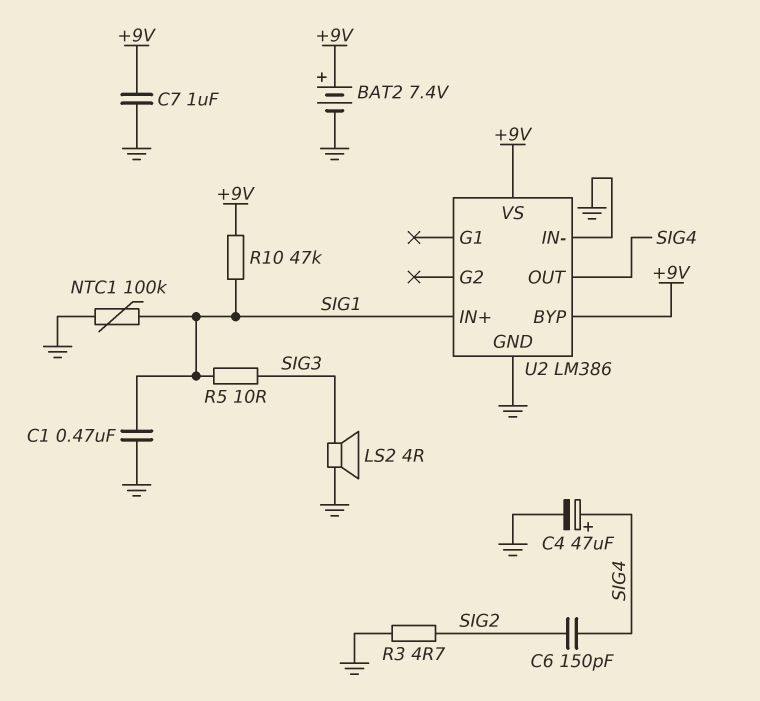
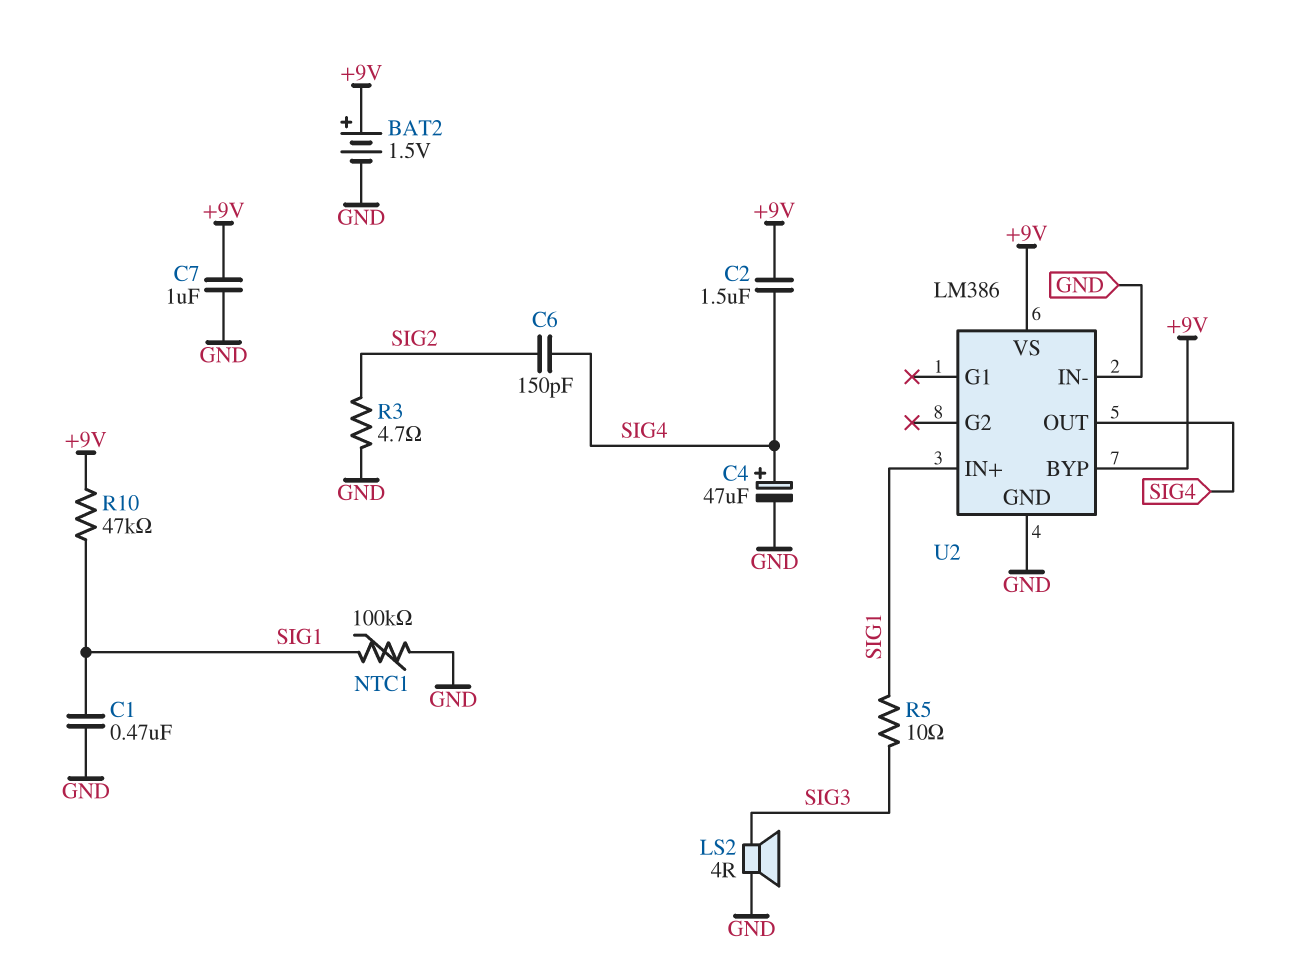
BAT2: 7.4V (plus +9V, minus GND) -> 1.5V (plus +9V, minus GND)
C2: none -> 1.5uF (+9V, SIG4)

